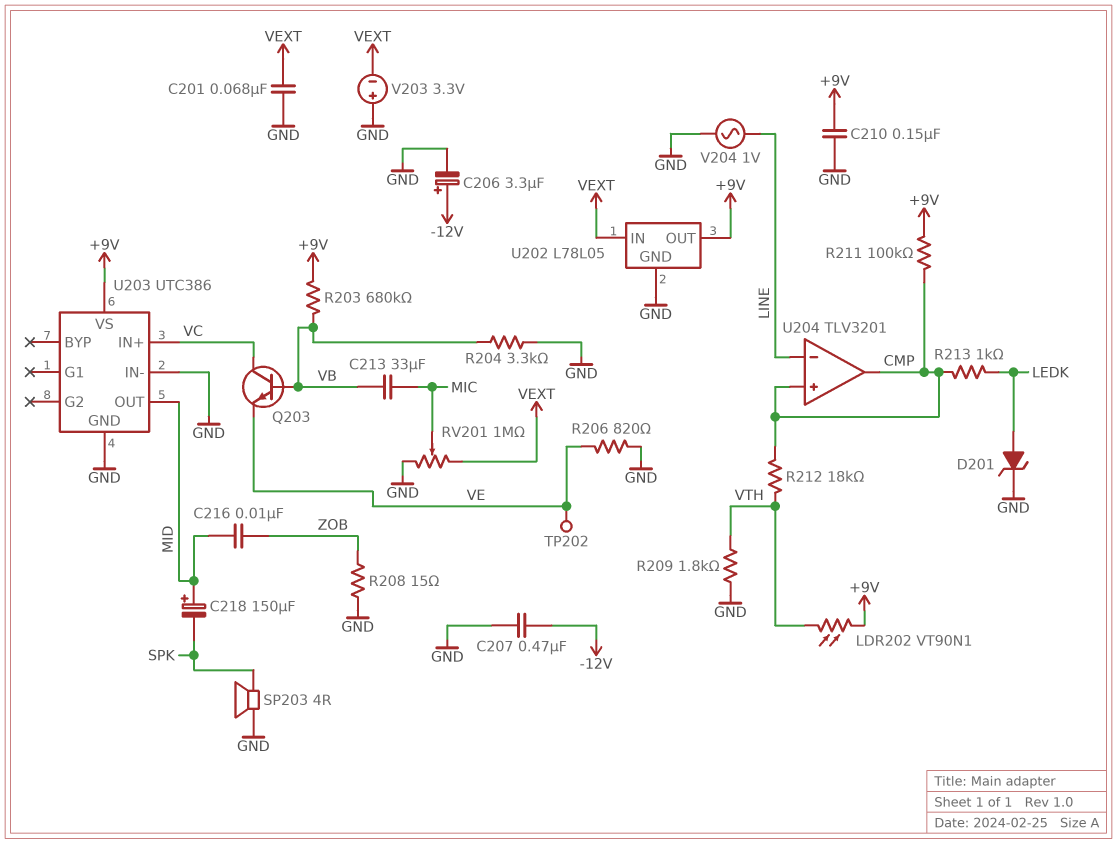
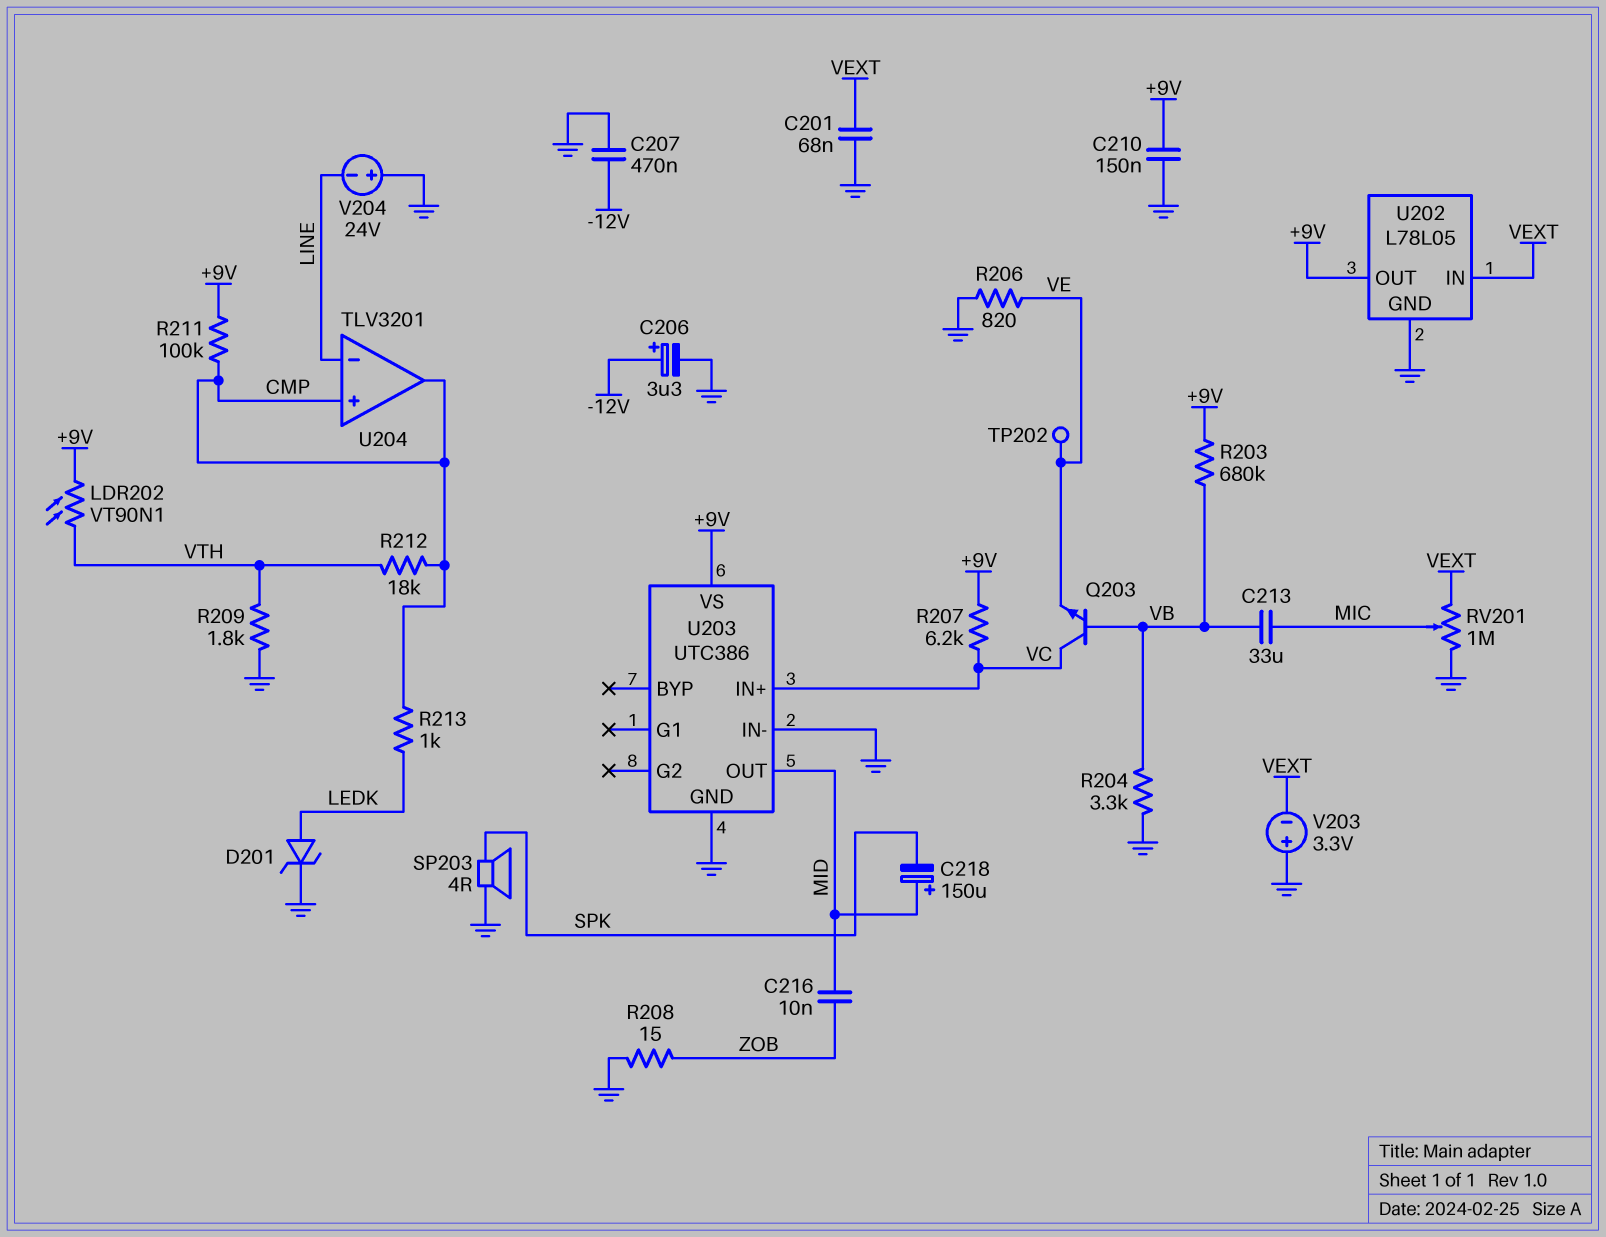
R207: none -> 6.2k (+9V, VC)
V204: AC 1V (GND, LINE) -> 24V (plus GND, minus LINE)

